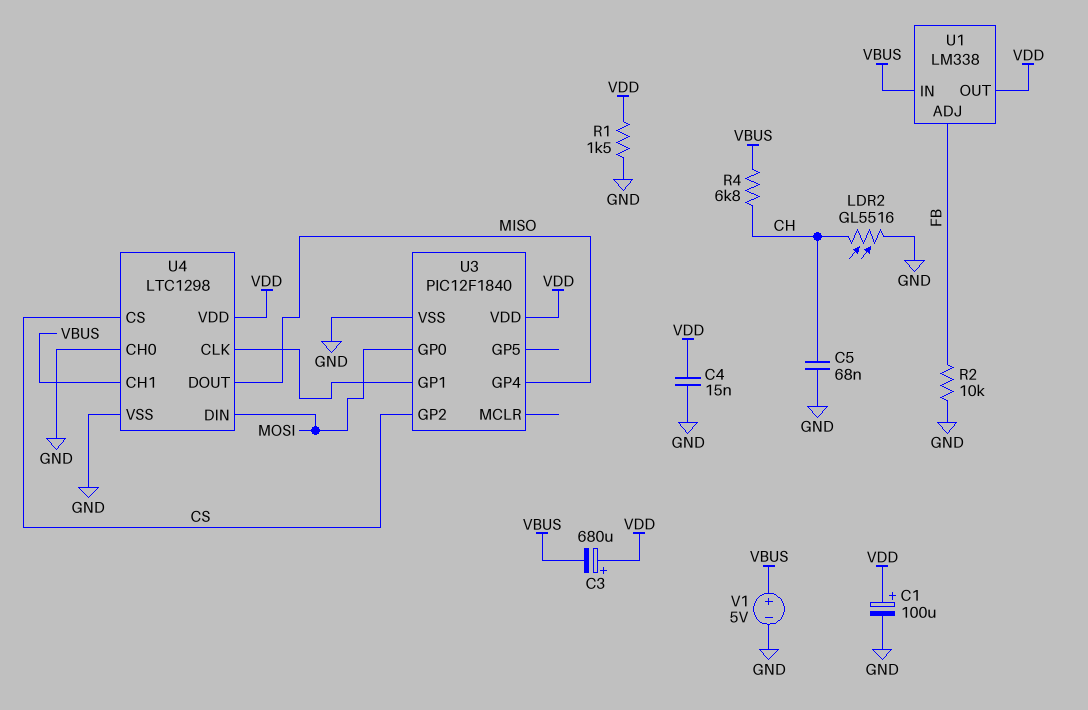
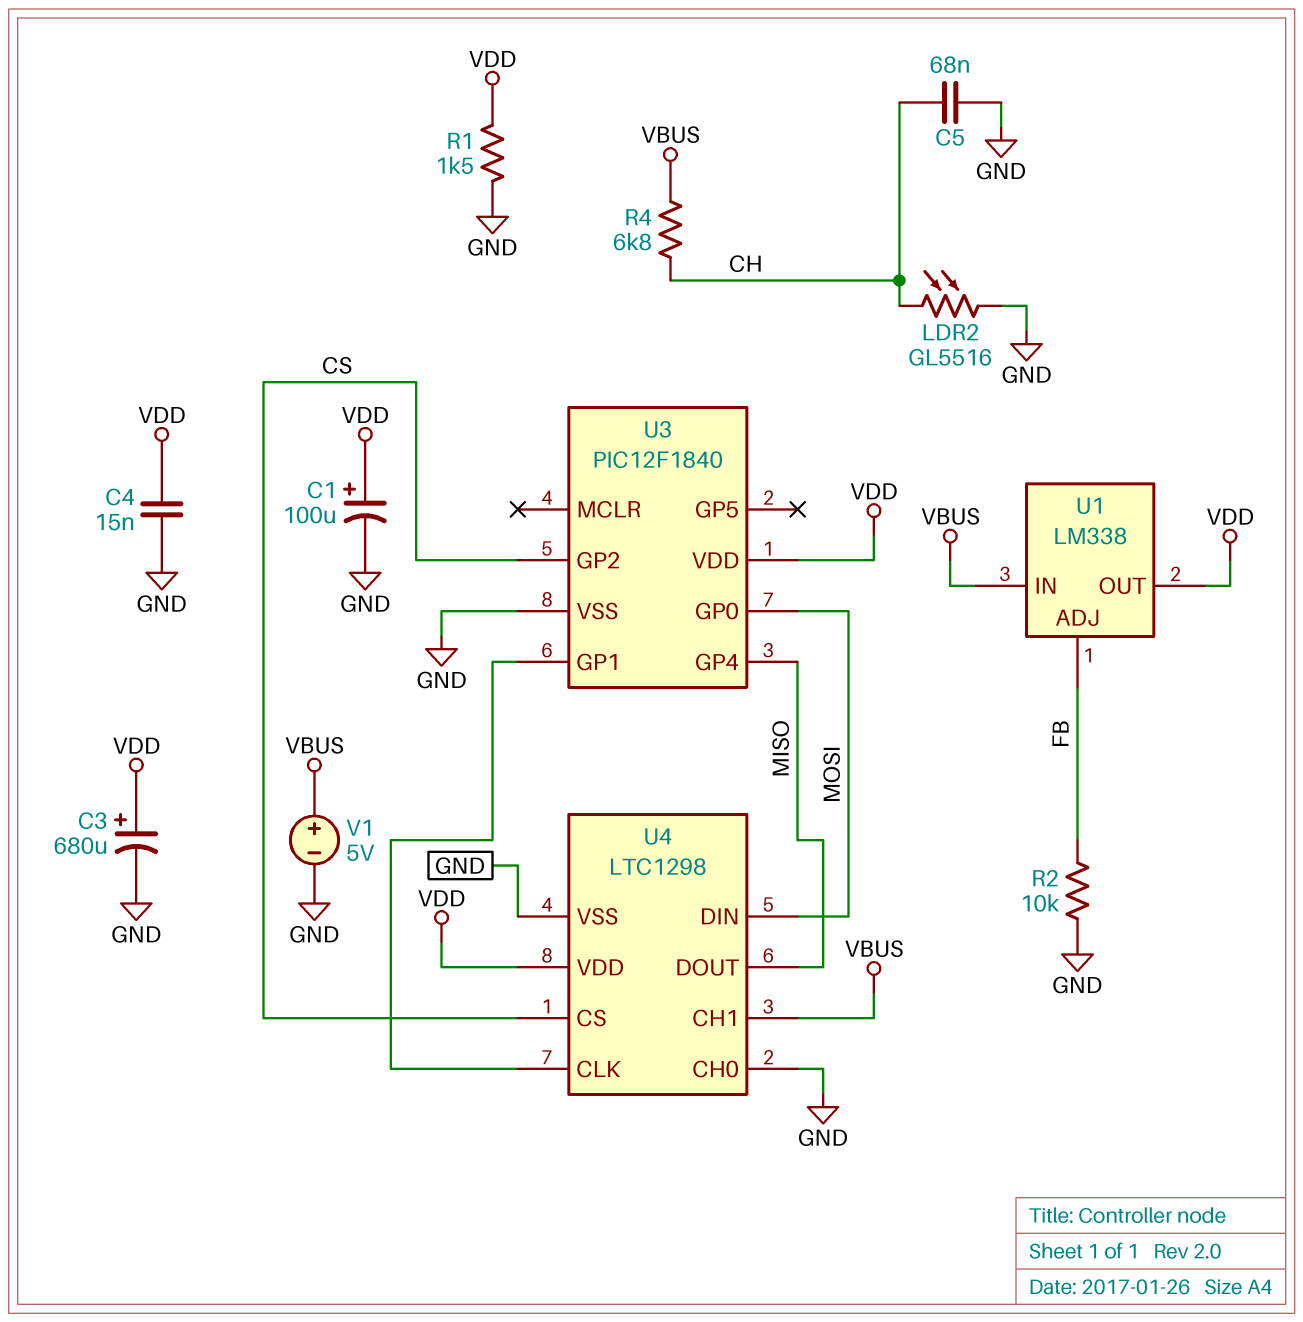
C3: 680uF (plus VDD, minus VBUS) -> 680uF (plus VDD, minus GND)

